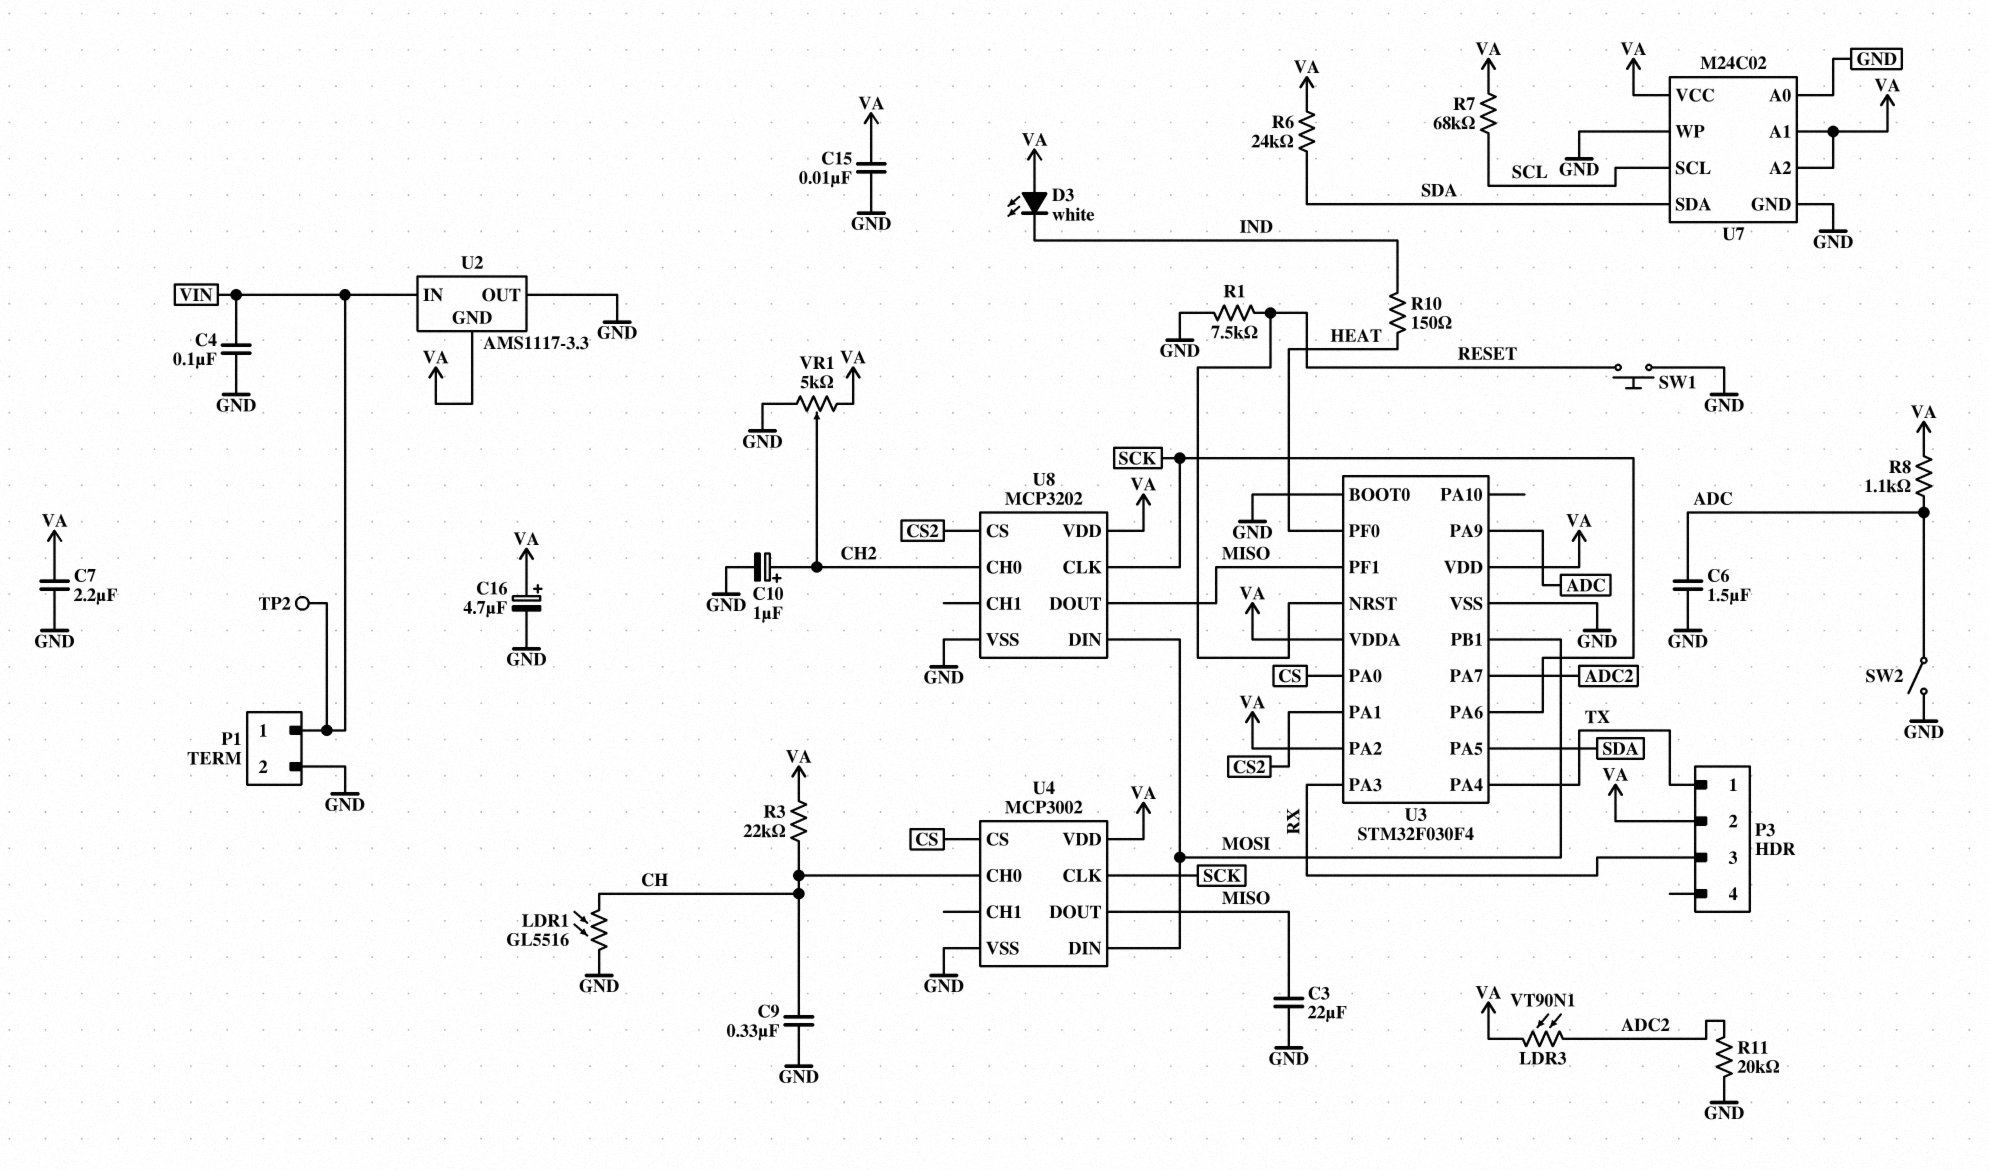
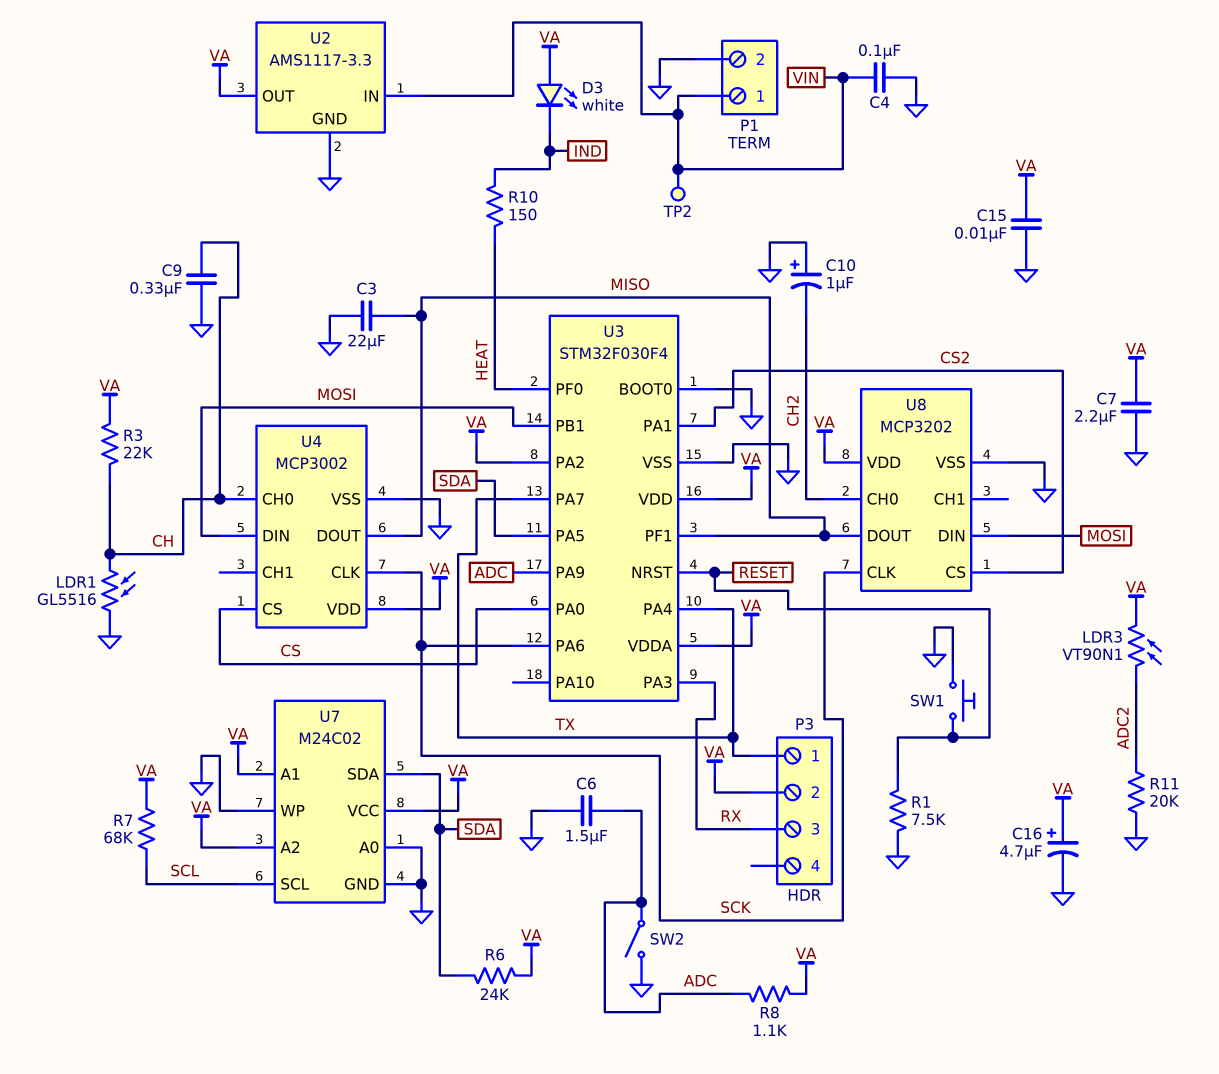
C10: 1uF (plus CH2, minus GND) -> 1uF (plus GND, minus CH2)
U2 pin GND: VA -> GND
U2 pin OUT: GND -> VA
U3 pin PA7: ADC2 -> TX
VR1: 5k (GND, VA, wiper CH2) -> none

